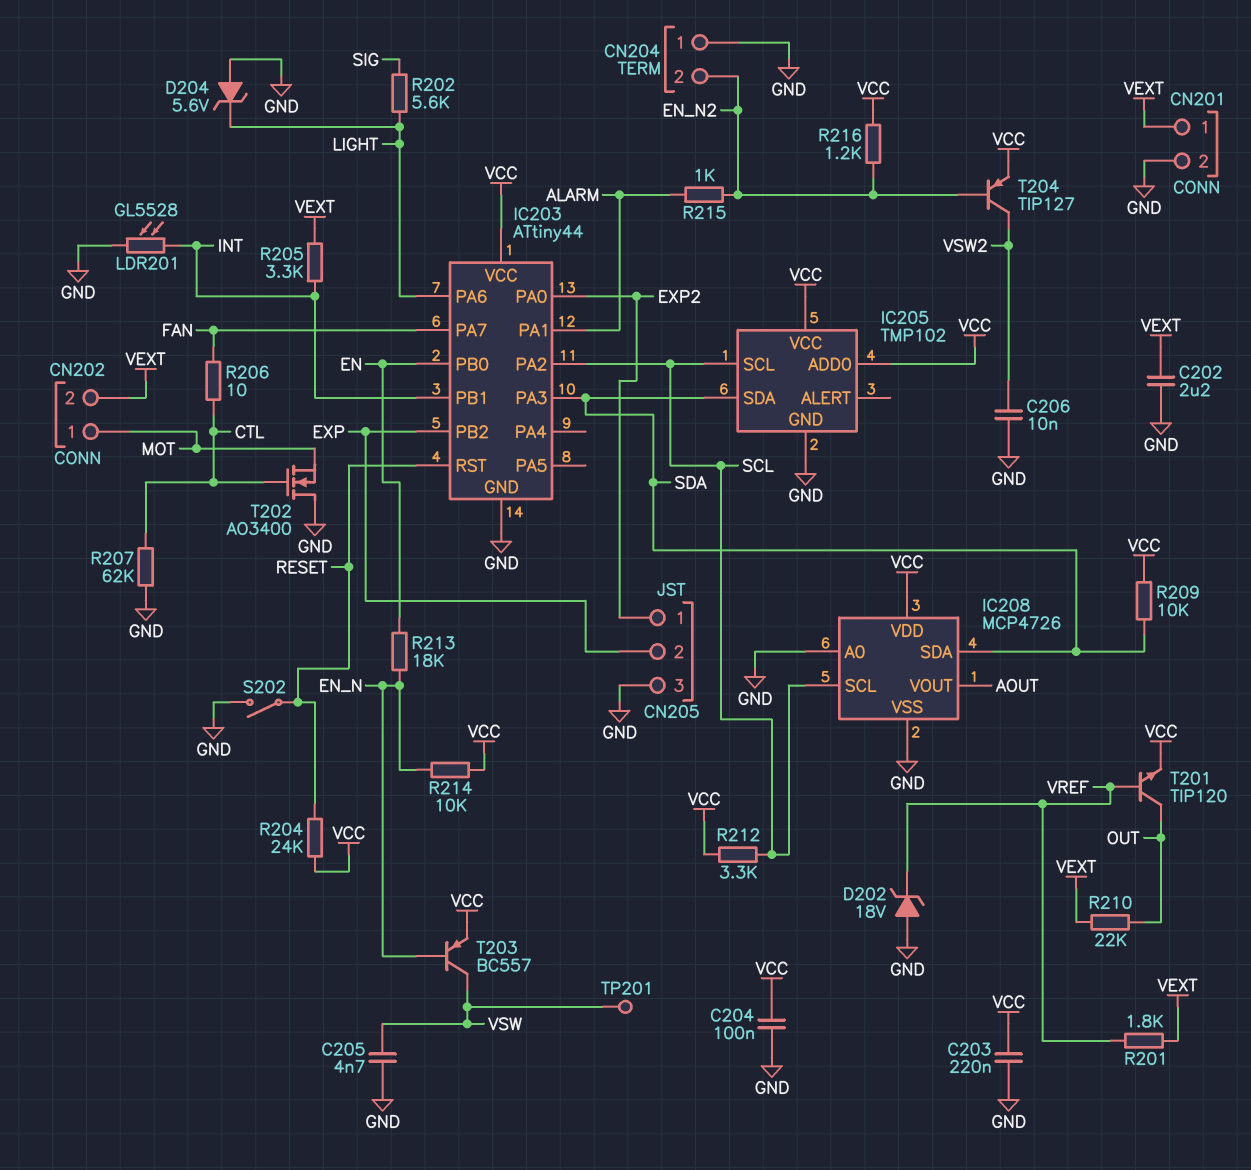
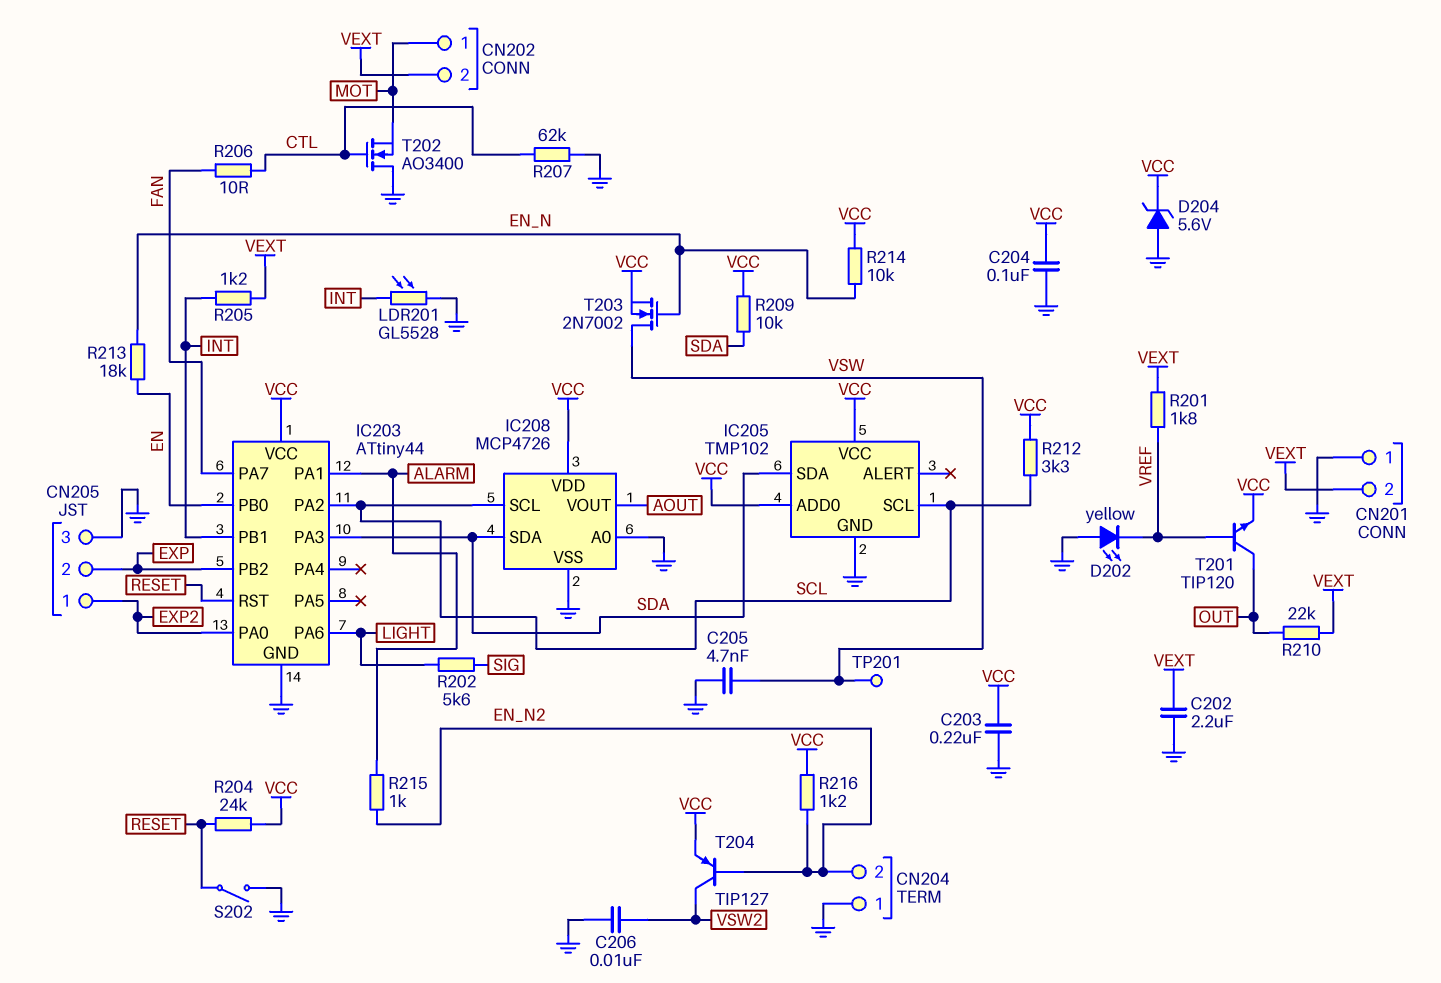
CN201 pin 1: VEXT -> GND
CN201 pin 2: GND -> VEXT
D202: zener 18V (A GND, K VREF) -> LED yellow (A GND, K VREF)
D204: zener 5.6V (A GND, K LIGHT) -> zener 5.6V (A GND, K VCC)
R205: 3.3k (INT, VEXT) -> 1.2k (INT, VEXT)
T203: PNP BC557 (B EN_N, C VSW, E VCC) -> NMOS 2N7002 (G EN_N, D VSW, S VCC)

